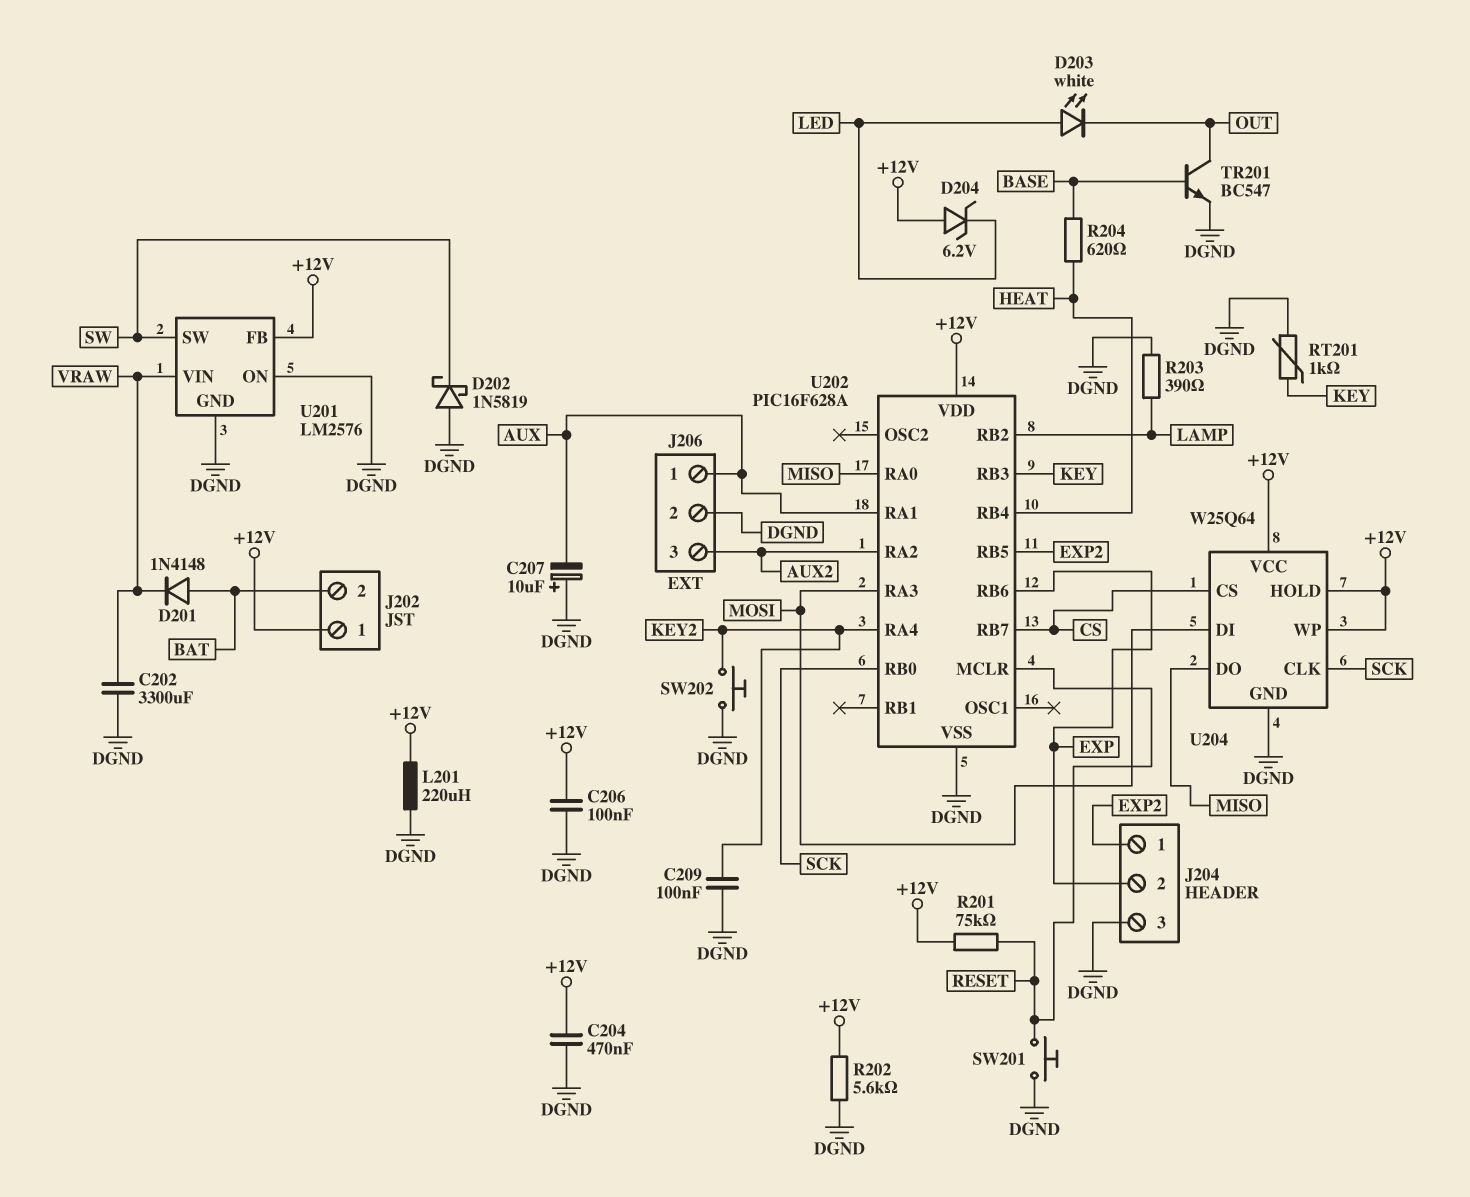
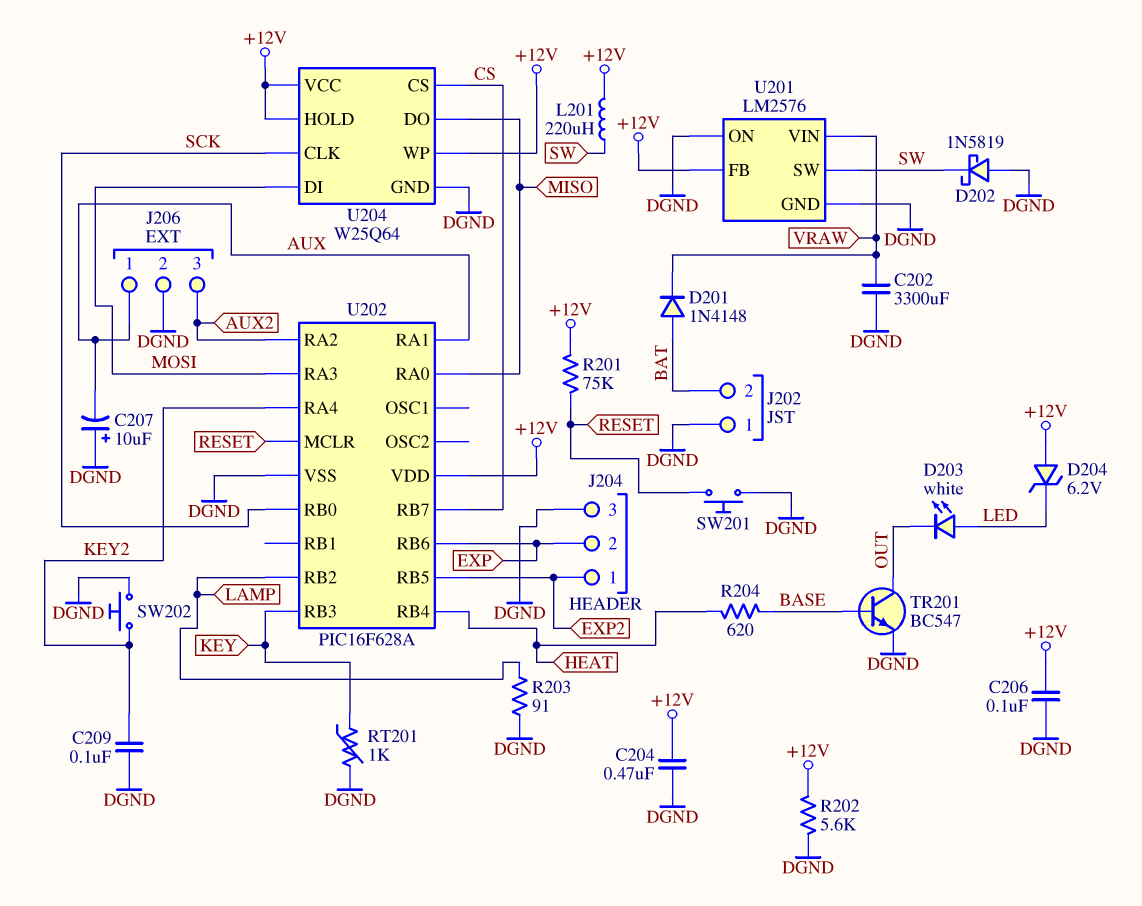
J202 pin 1: +12V -> DGND
L201: 220uH (+12V, DGND) -> 220uH (+12V, SW)
R203: 390 (DGND, LAMP) -> 91 (DGND, LAMP)

